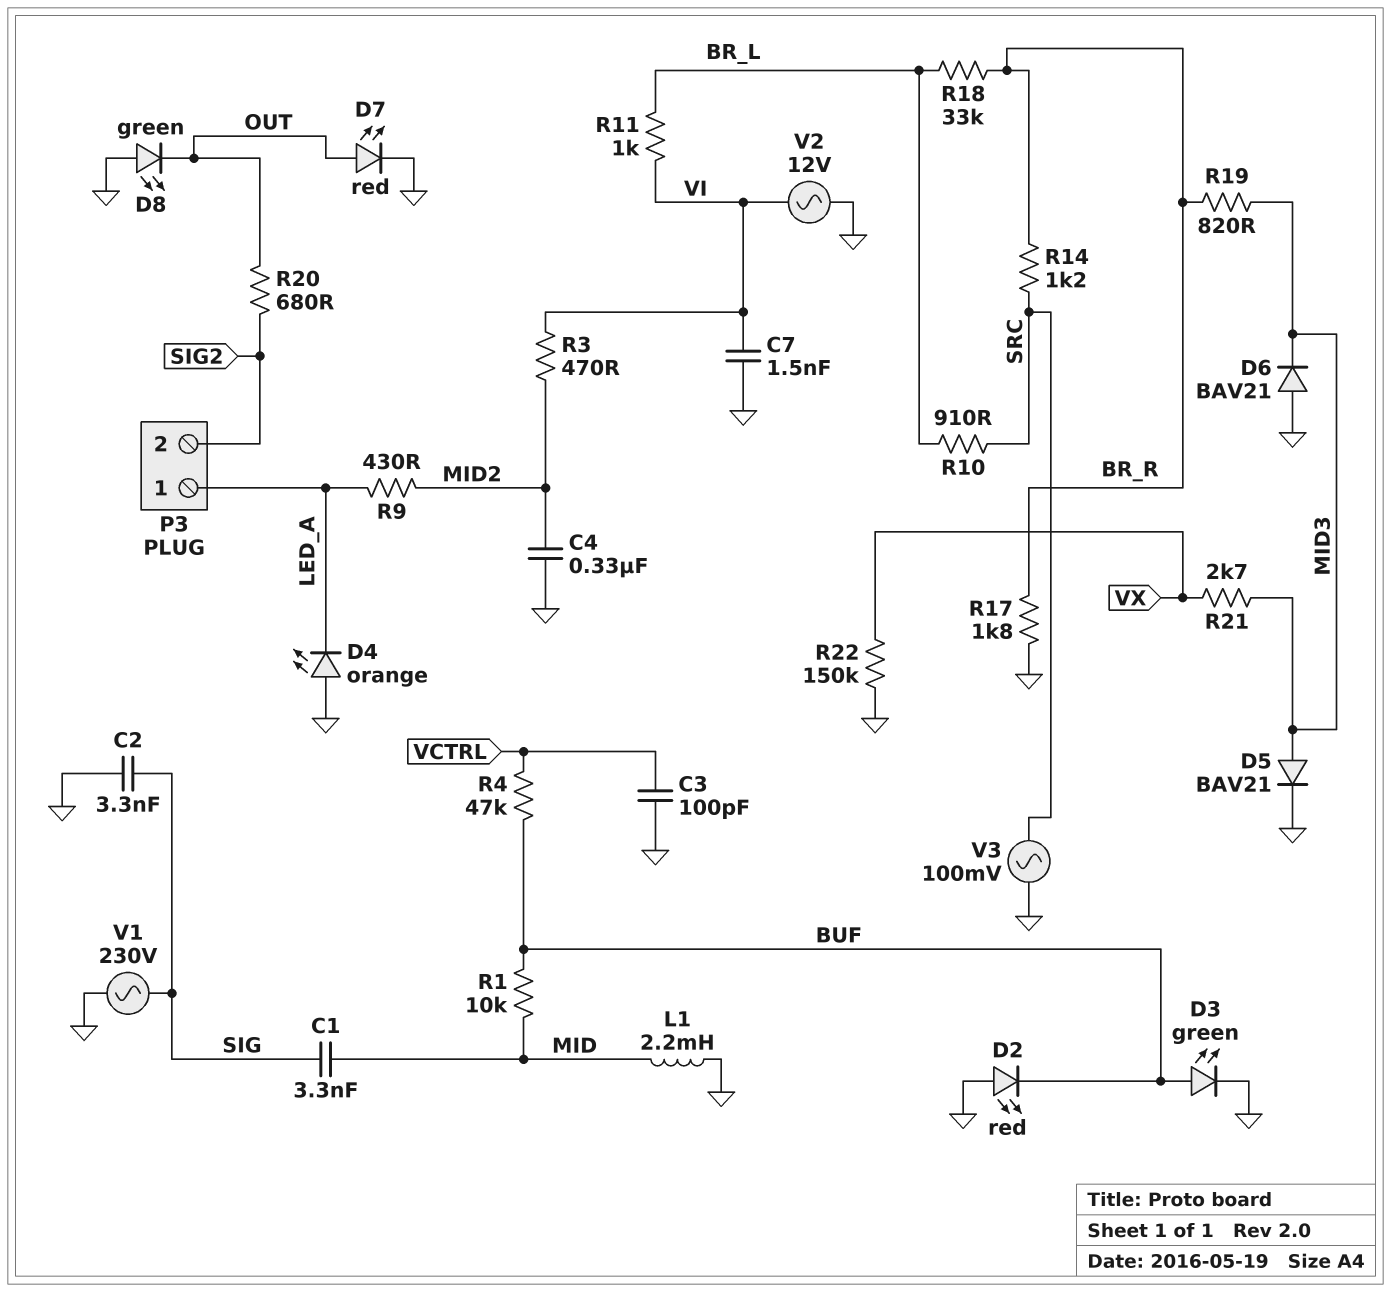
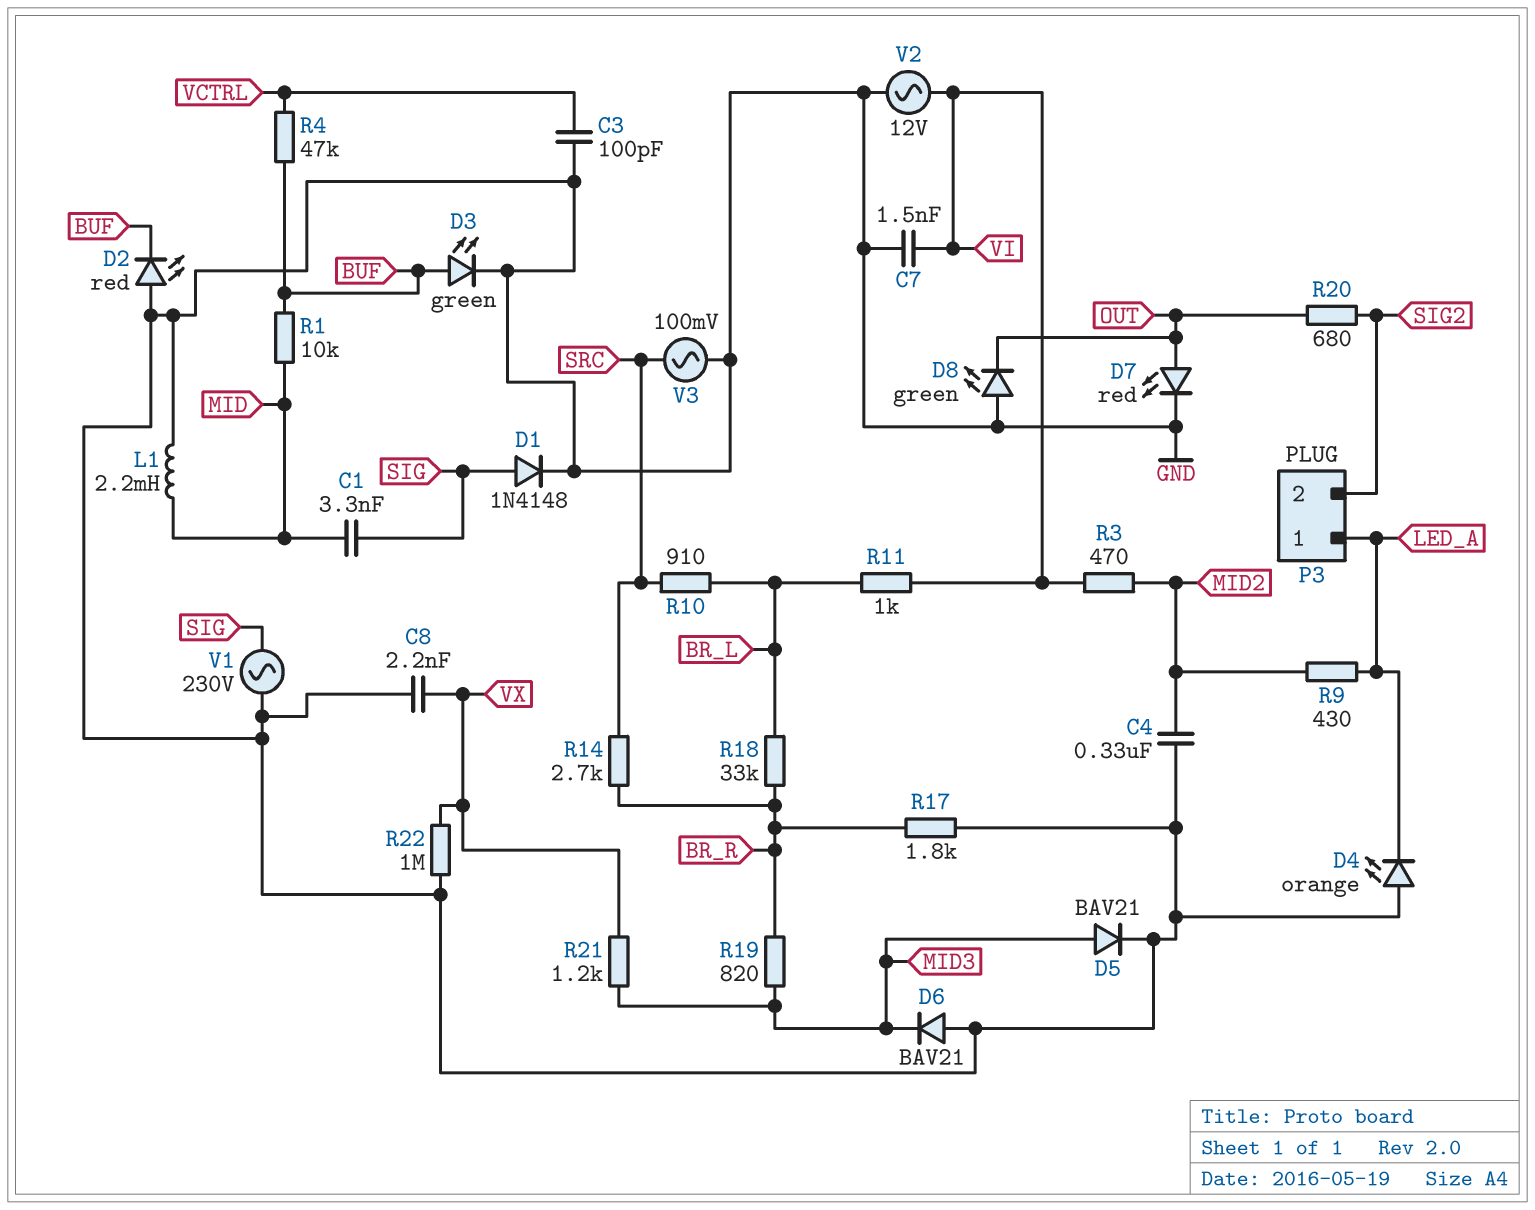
C2: 3.3nF (GND, SIG) -> none
C8: none -> 2.2nF (GND, VX)
D1: none -> diode 1N4148 (A SIG, K GND)
R14: 1.2k (BR_R, SRC) -> 2.7k (BR_R, SRC)
R21: 2.7k (MID3, VX) -> 1.2k (MID3, VX)
R22: 150k (GND, VX) -> 1M (GND, VX)

